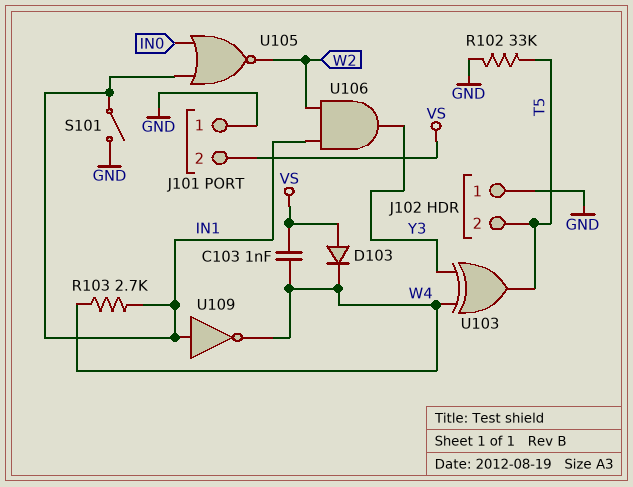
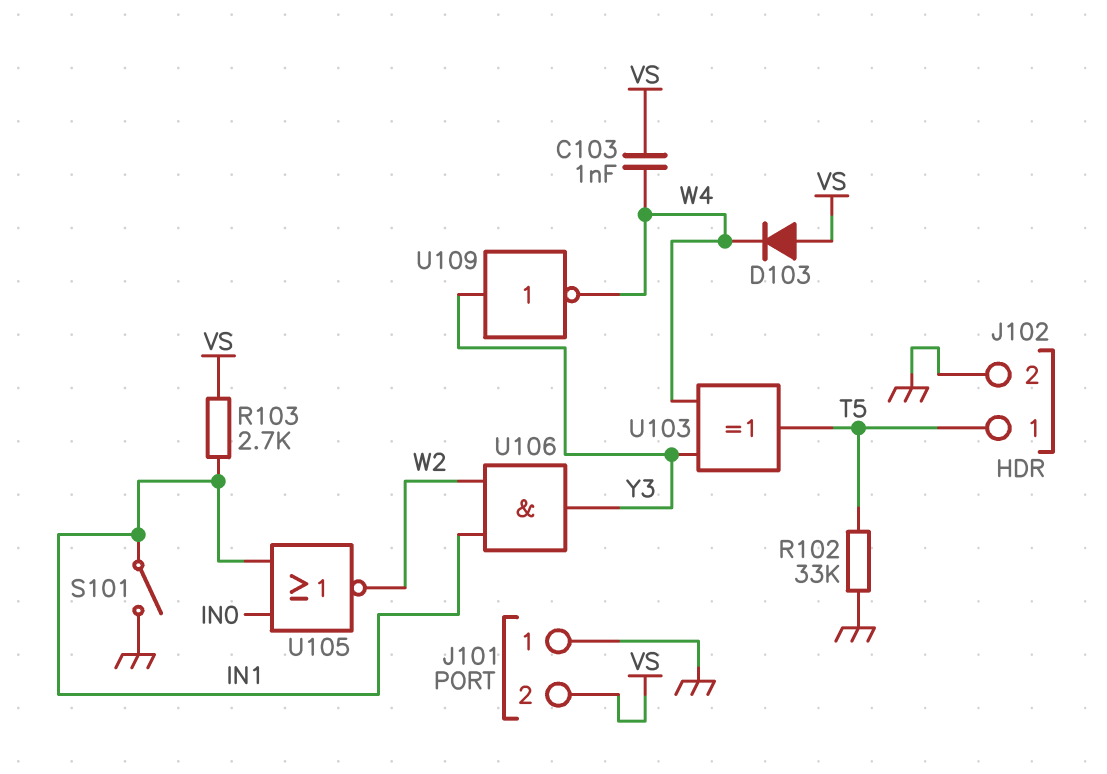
J102 pin 1: GND -> T5
J102 pin 2: T5 -> GND
R103: 2.7k (IN1, W4) -> 2.7k (IN1, VS)
U109: NOT (in IN1, out W4) -> NOT (in Y3, out W4)

